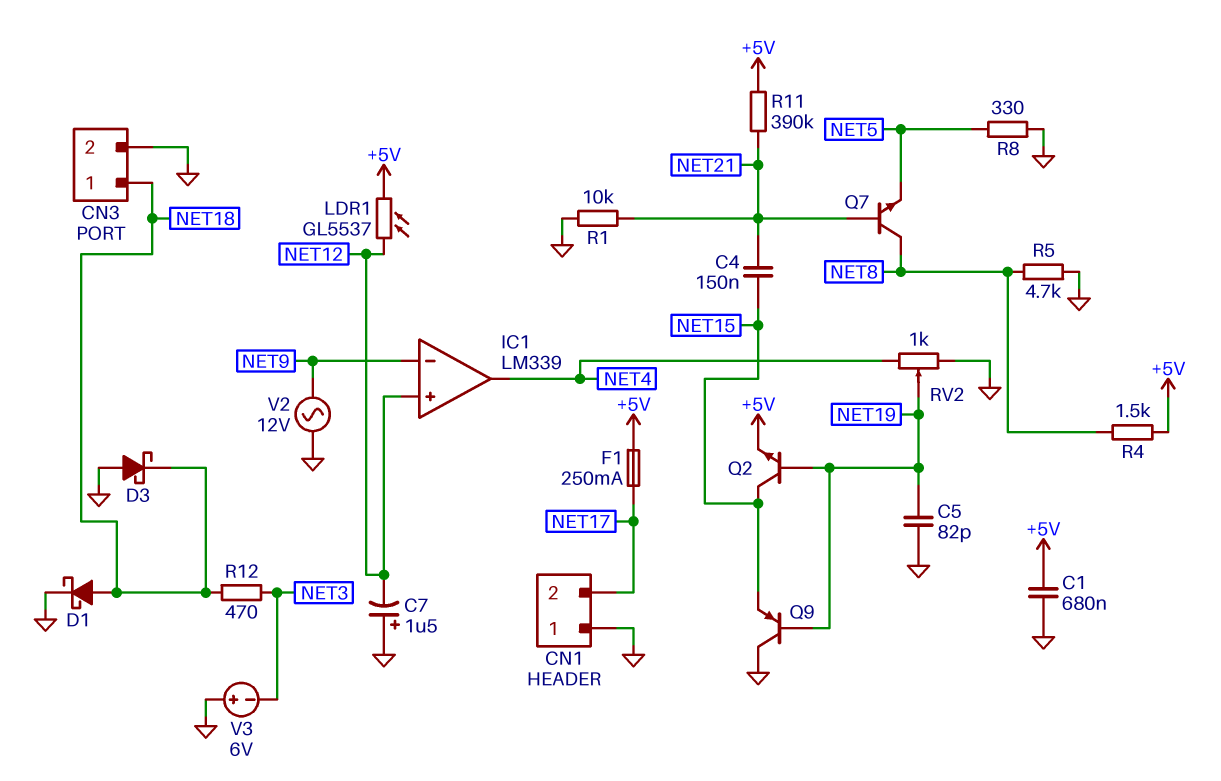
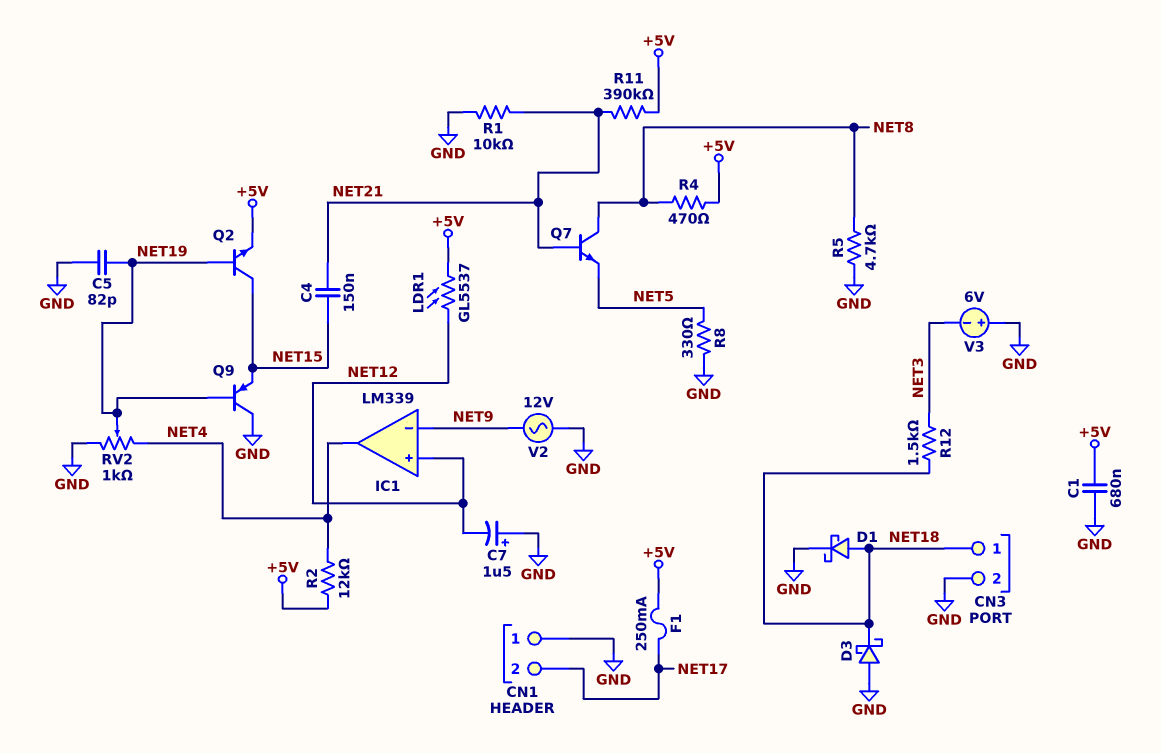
R2: none -> 12k (+5V, NET4)
R4: 1.5k (+5V, NET8) -> 470 (+5V, NET8)
R12: 470 (NET3, NET18) -> 1.5k (NET3, NET18)

